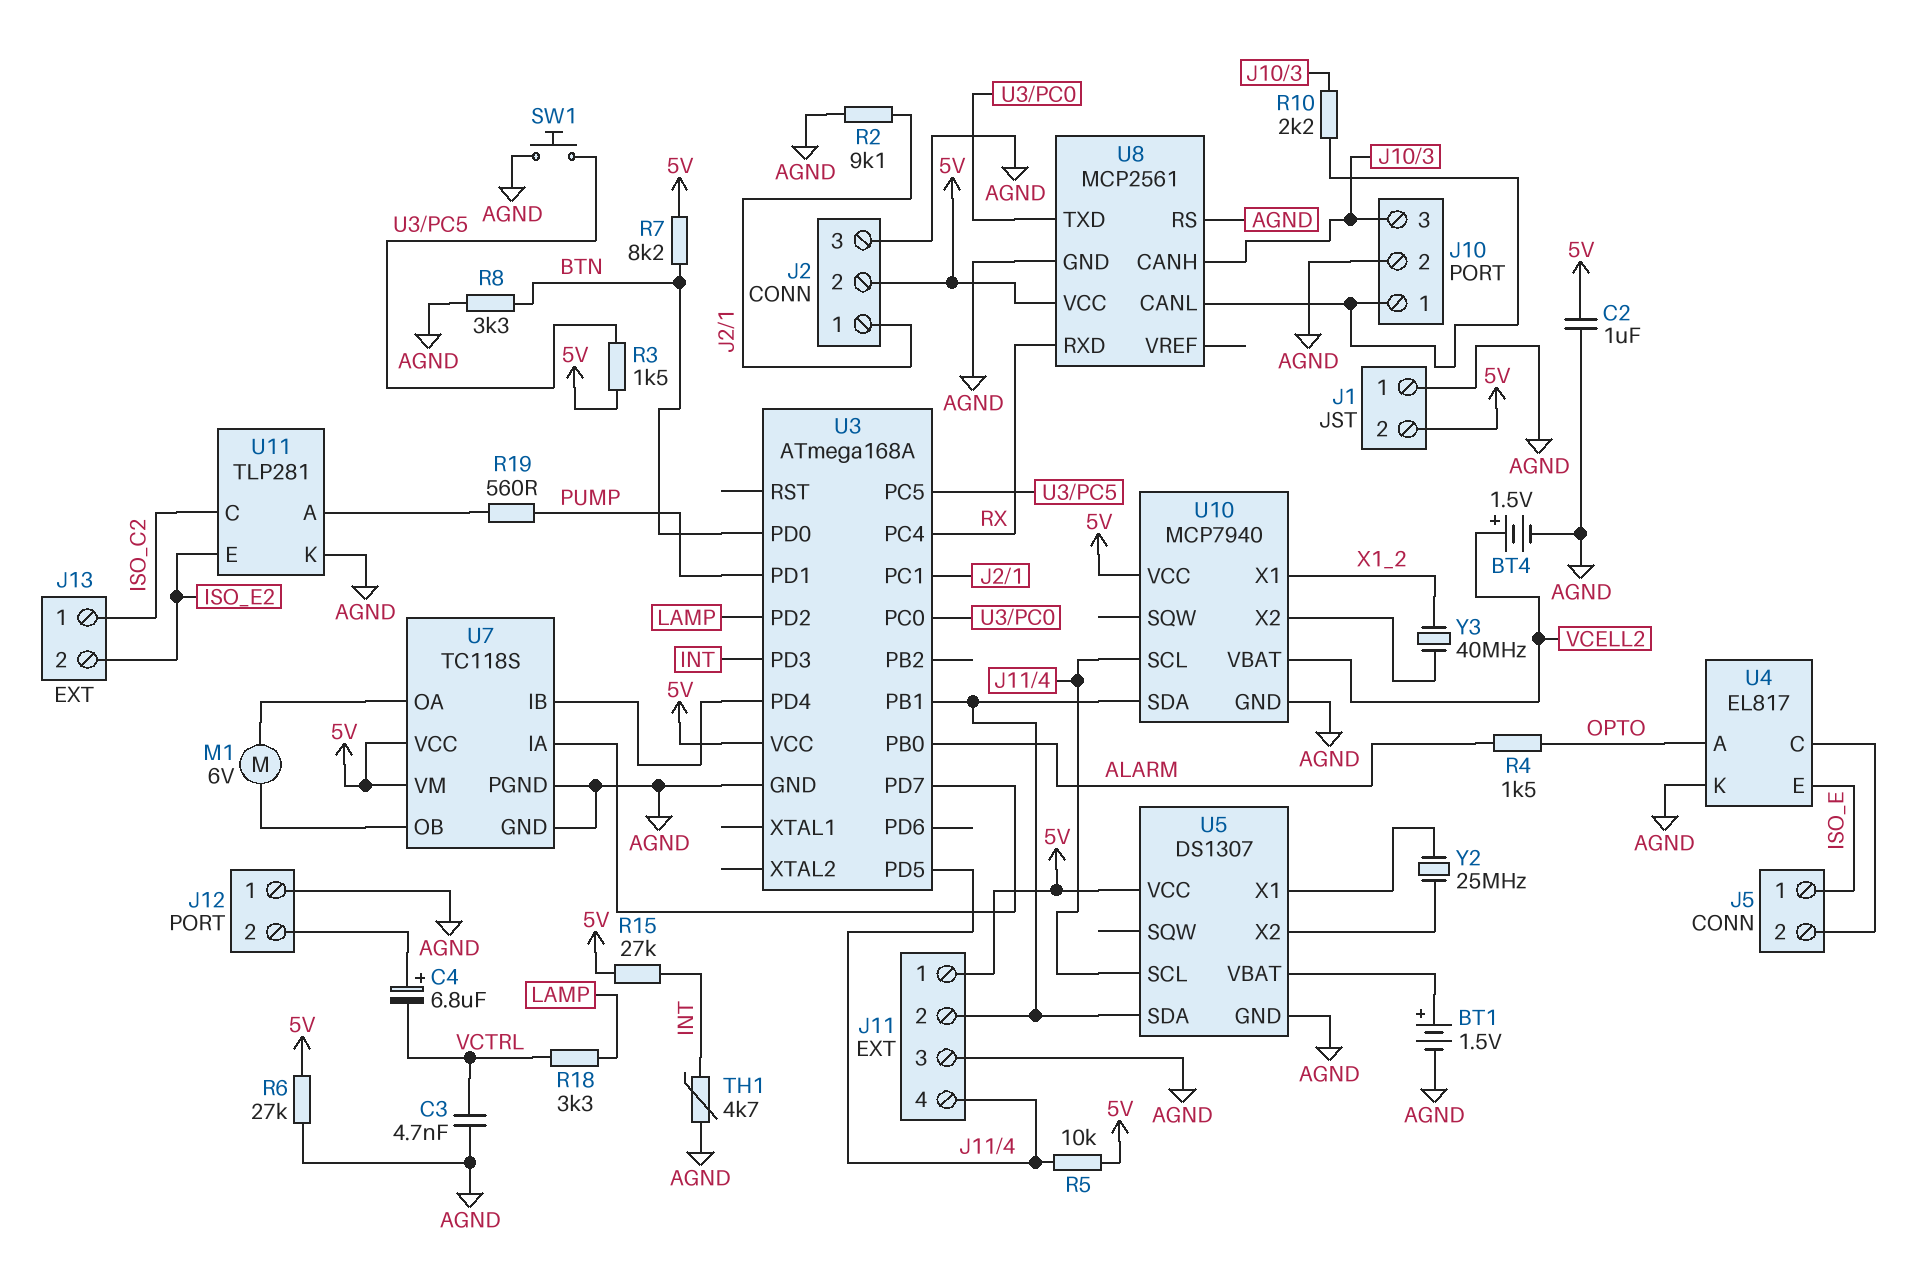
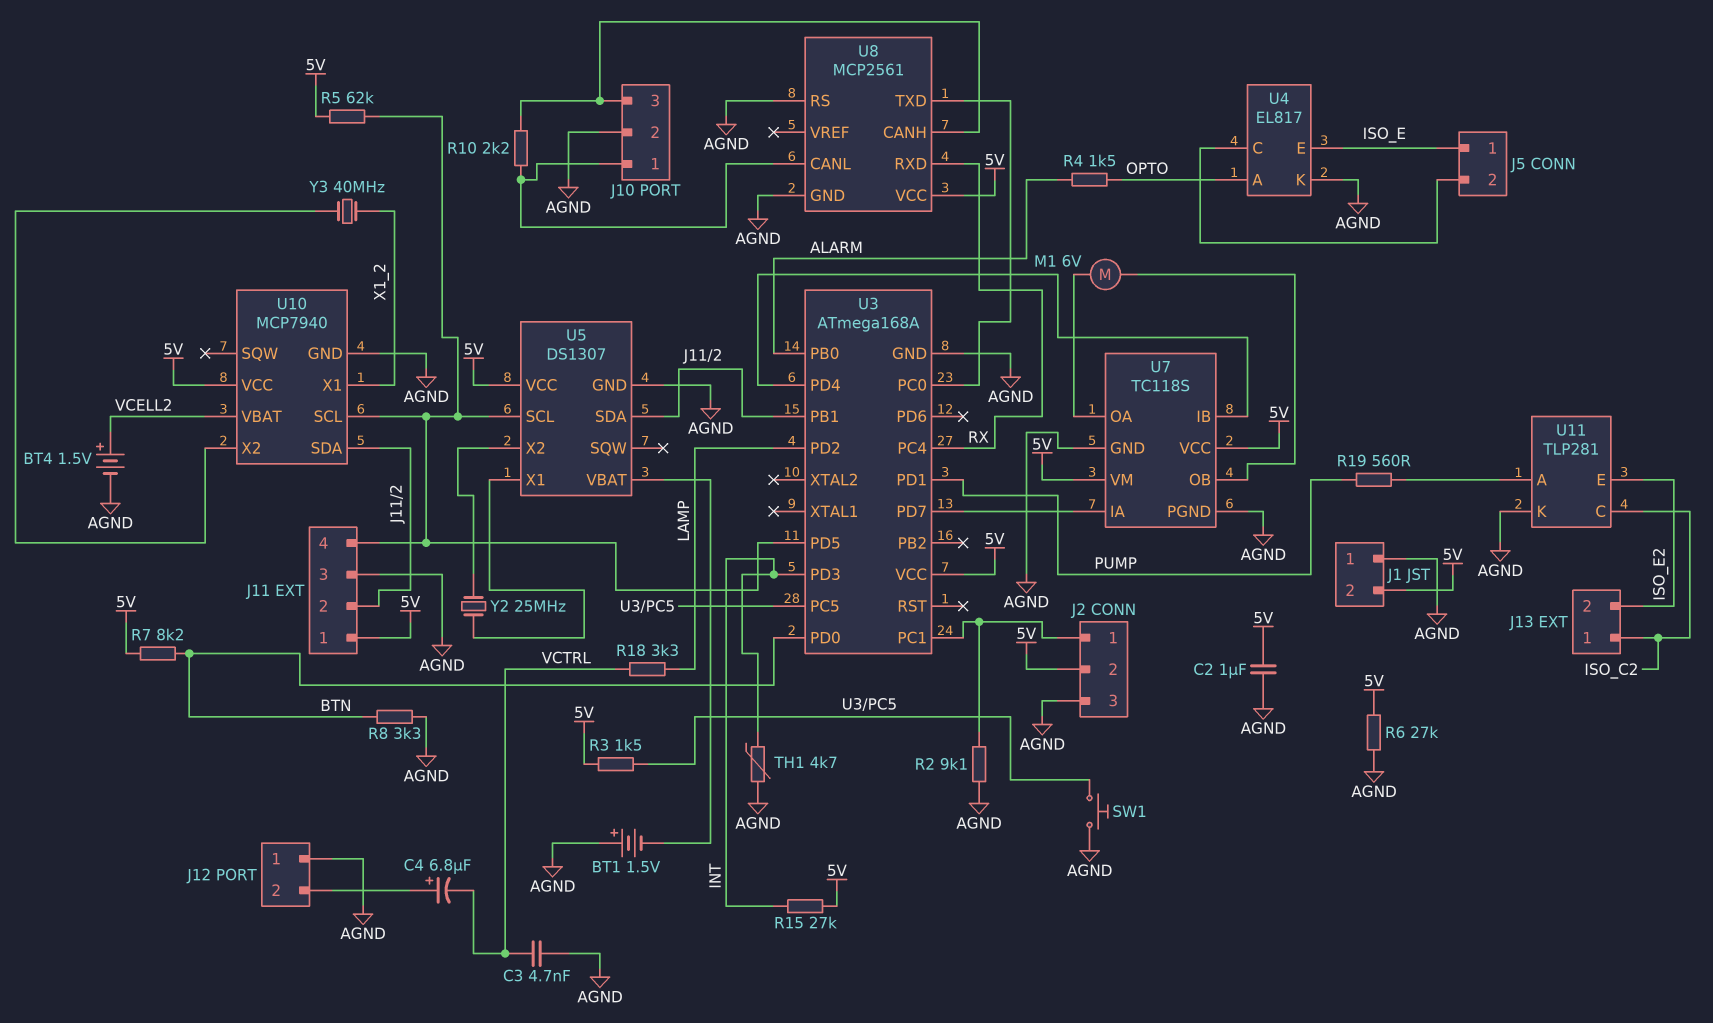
BT1: 1.5V (plus U5/VBAT, minus AGND) -> 1.5V (plus AGND, minus U5/VBAT)
R5: 10k (5V, J11/4) -> 62k (5V, J11/4)

